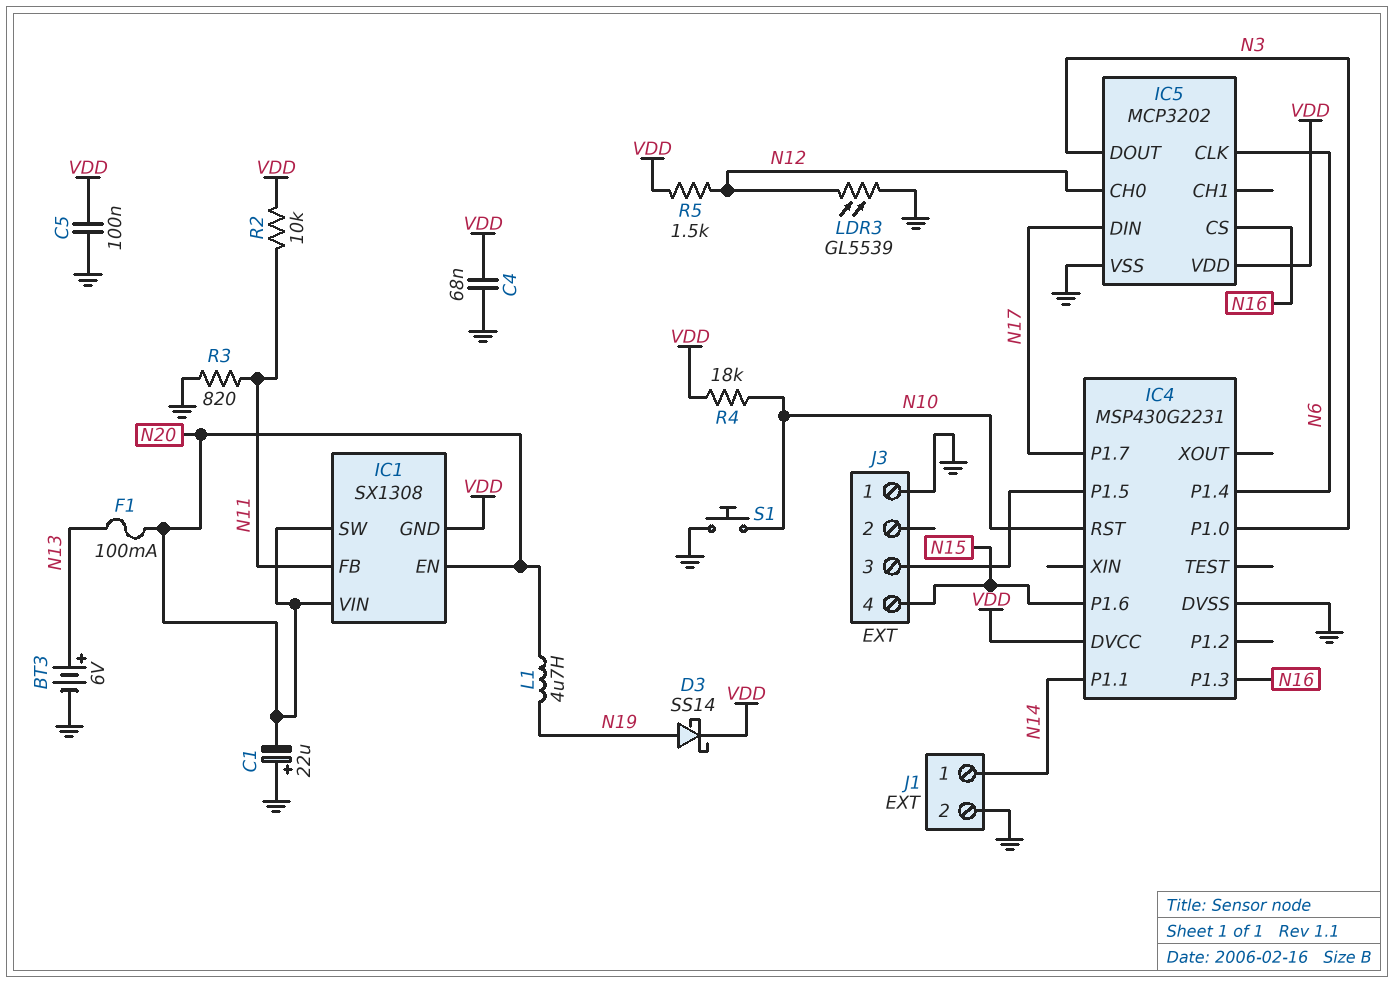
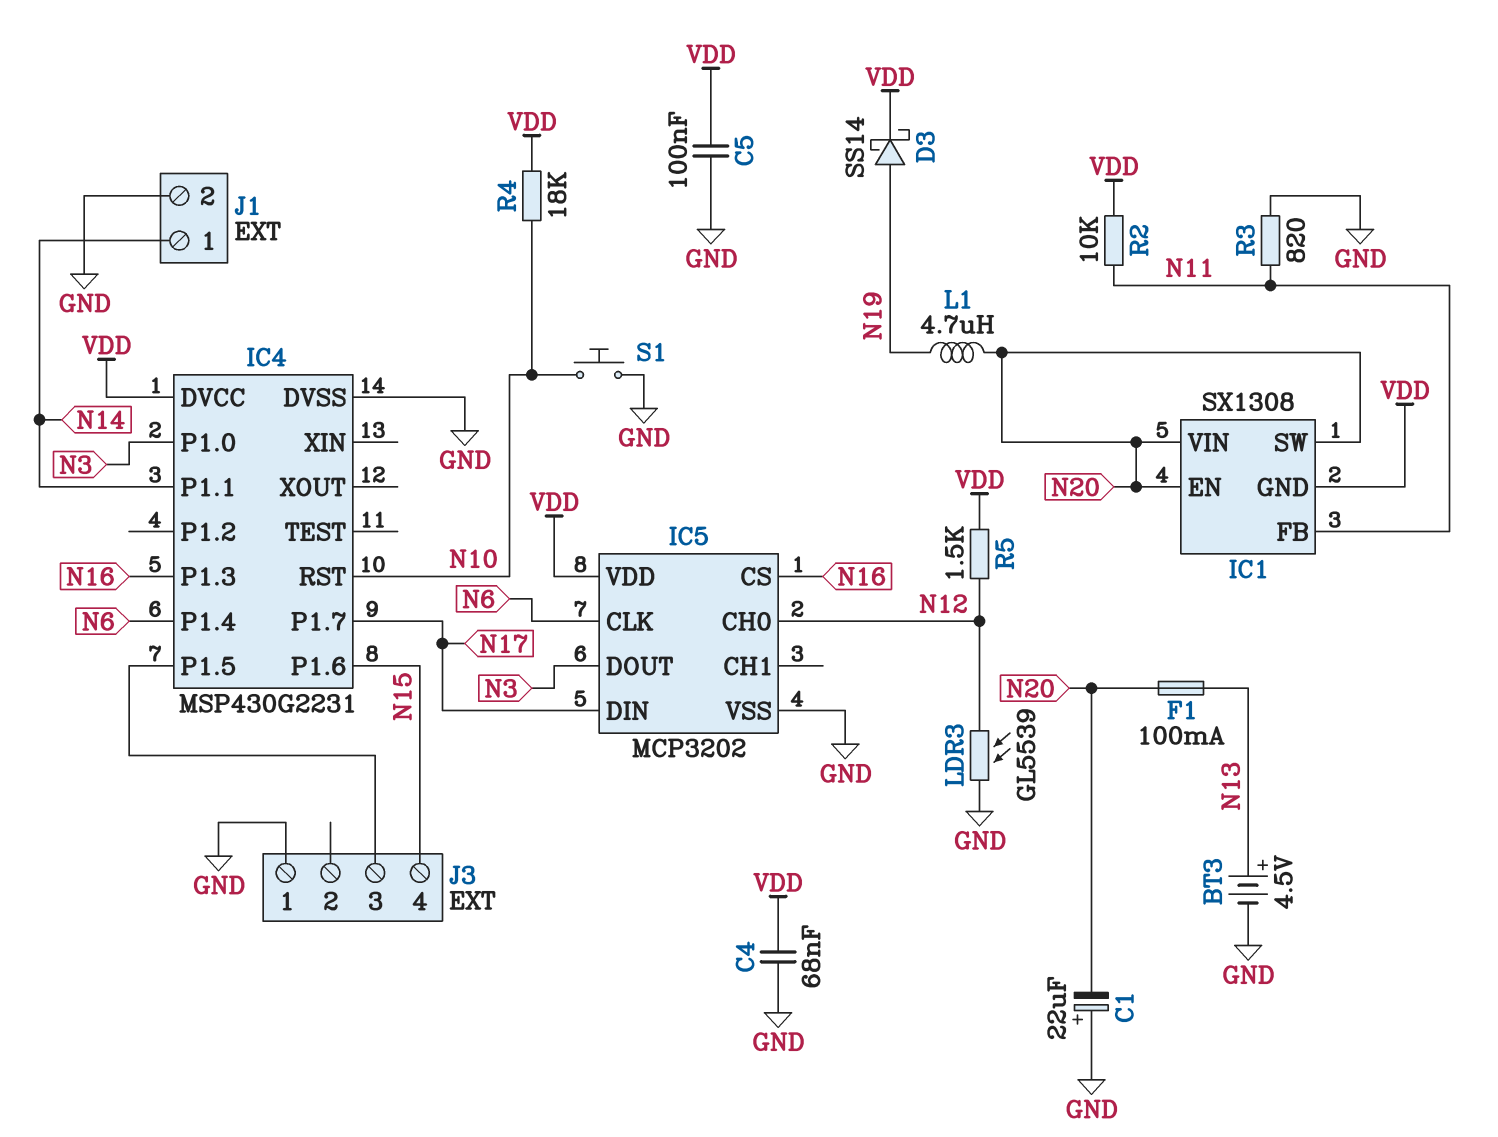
BT3: 6V (plus N13, minus GND) -> 4.5V (plus N13, minus GND)

